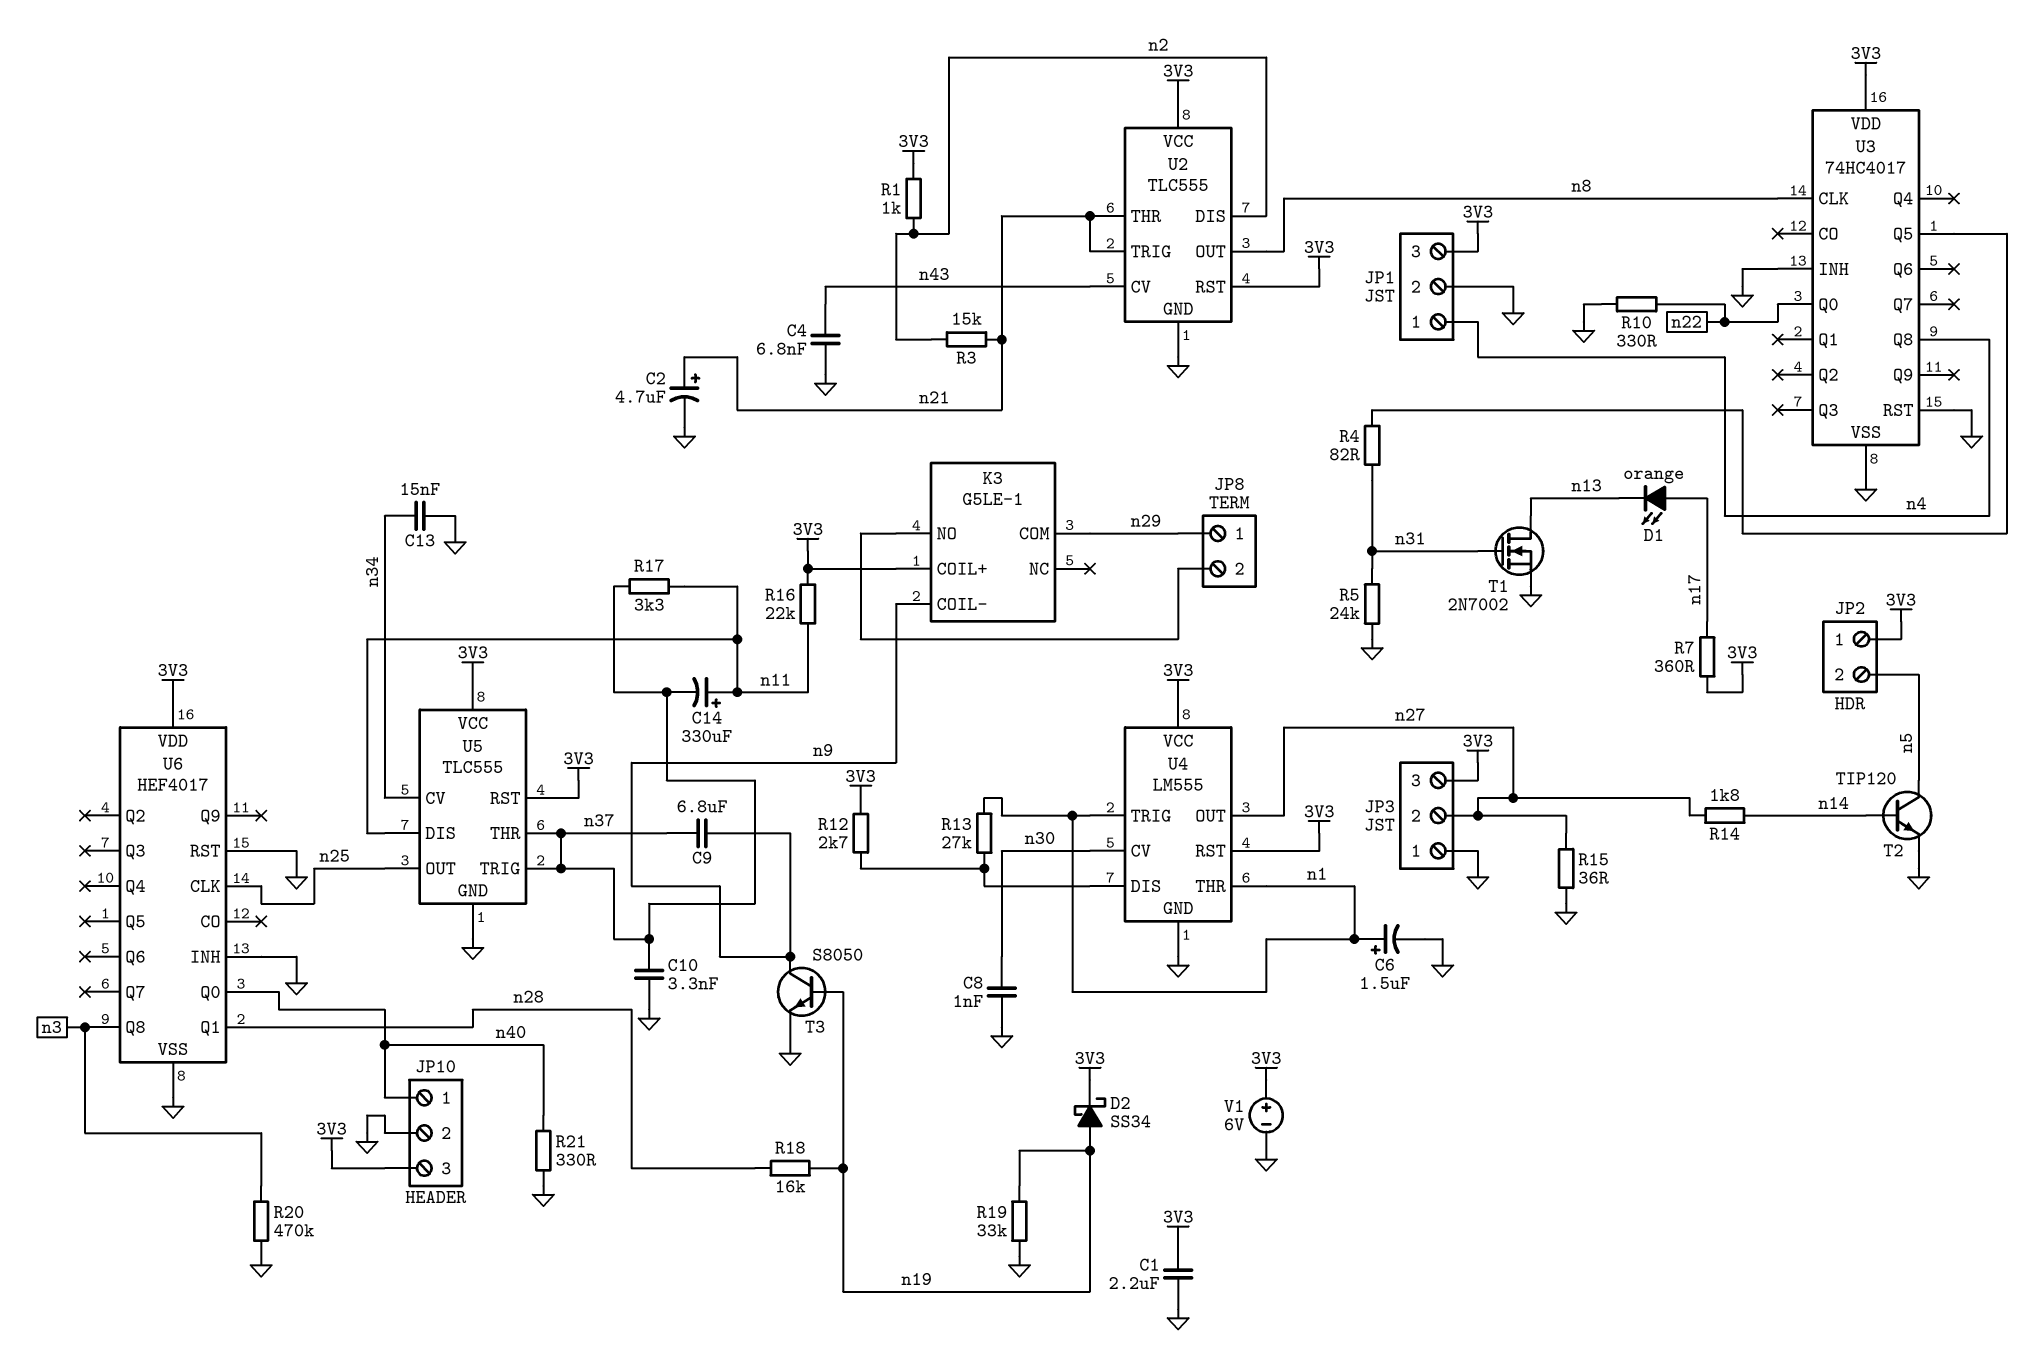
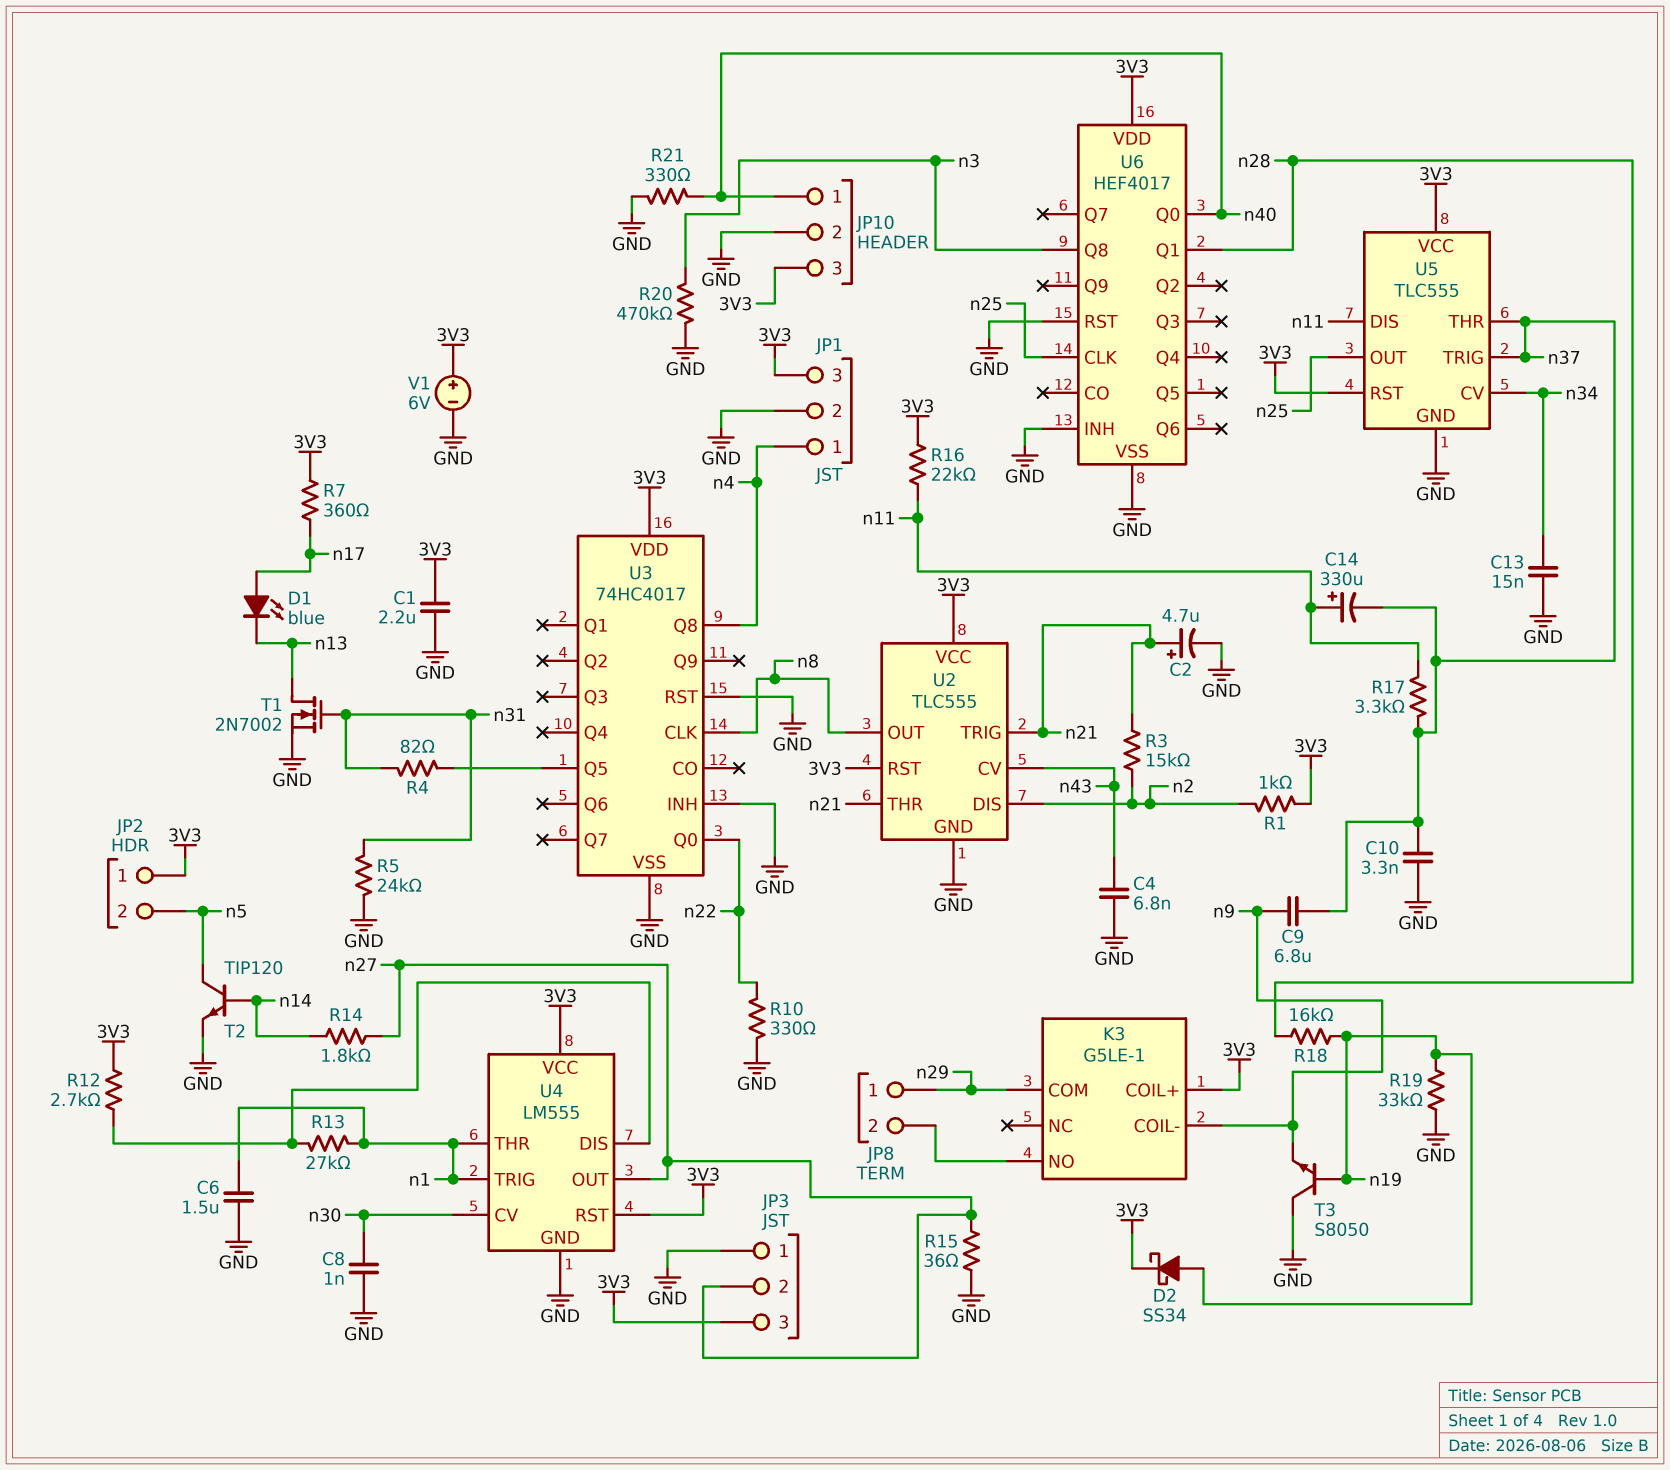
C6: 1.5uF (plus n1, minus GND) -> 1.5uF (GND, n1)
D1: LED orange (A n17, K n13) -> LED blue (A n17, K n13)
T3: NPN S8050 (B n19, C n9, E GND) -> NPN S8050 (B n19, C GND, E n9)

